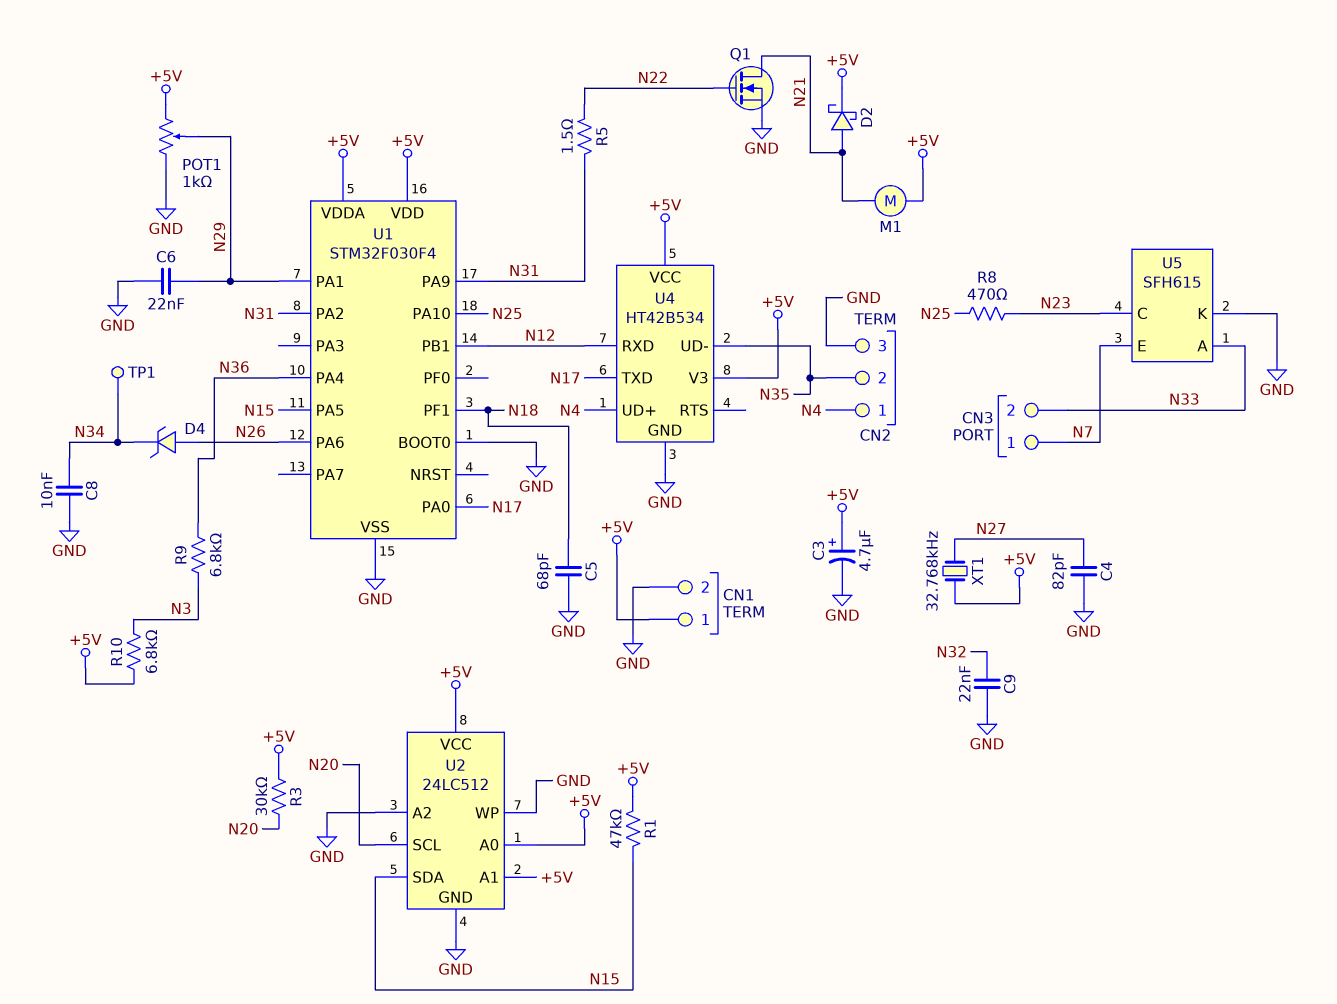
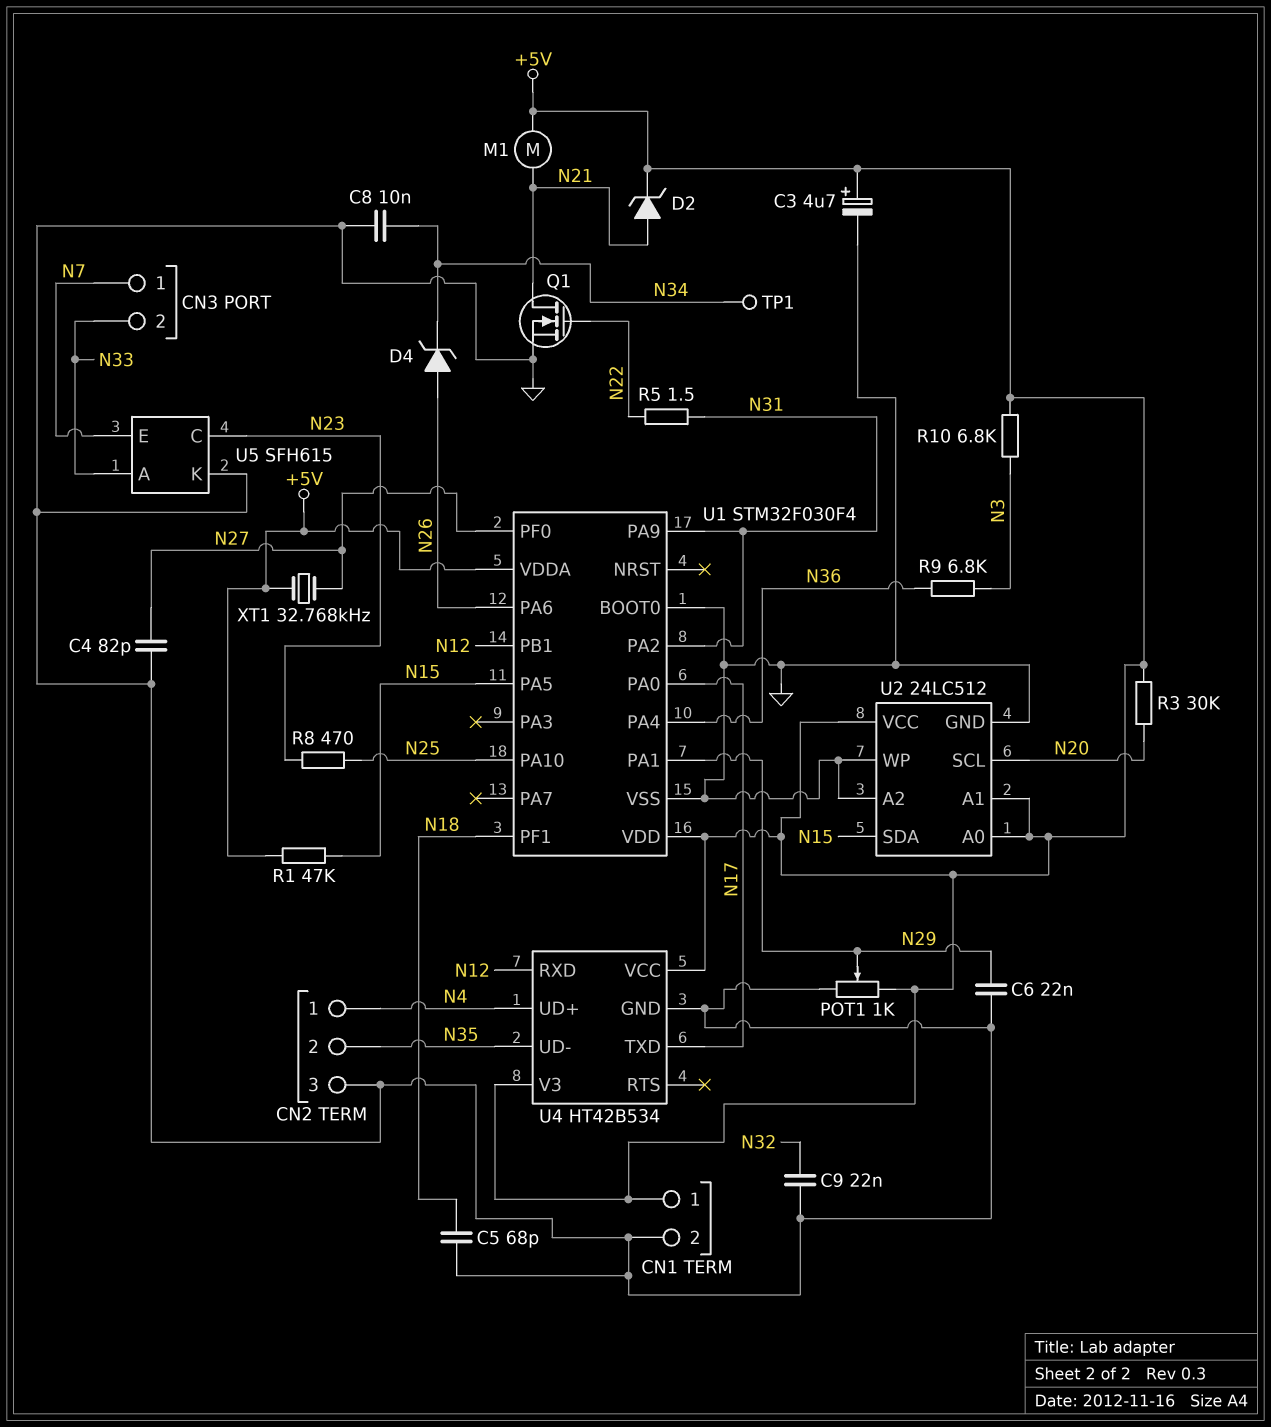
D2: schottky (A N21, K +5V) -> zener (A N21, K +5V)
U1 pin PF0: none -> N27

